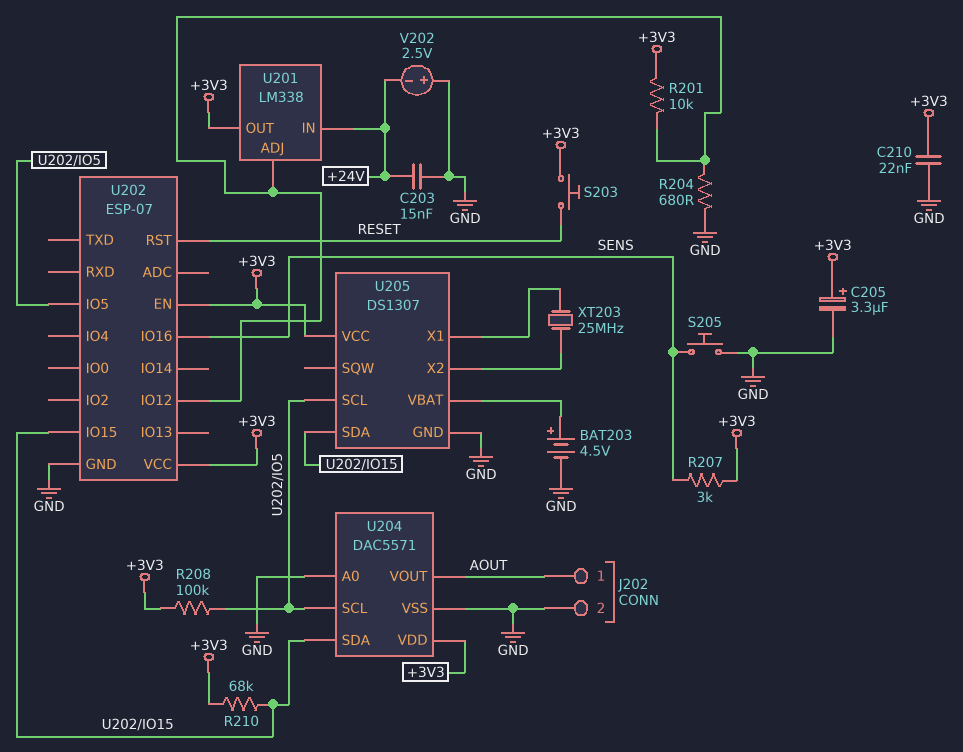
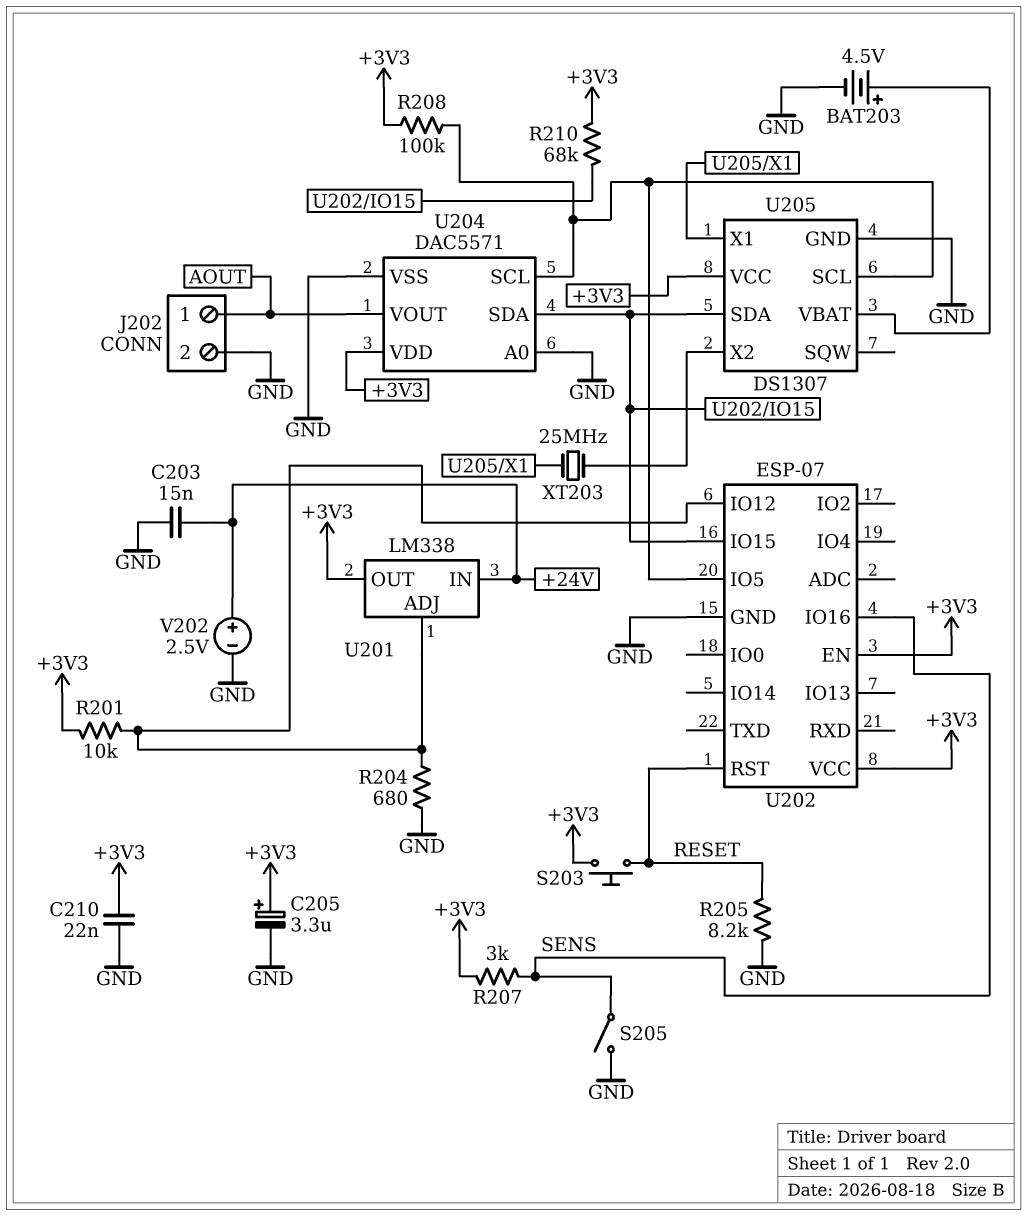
R205: none -> 8.2k (GND, RESET)
S205: button (GND, SENS) -> switch (GND, SENS)
V202: 2.5V (plus GND, minus +24V) -> 2.5V (plus +24V, minus GND)

